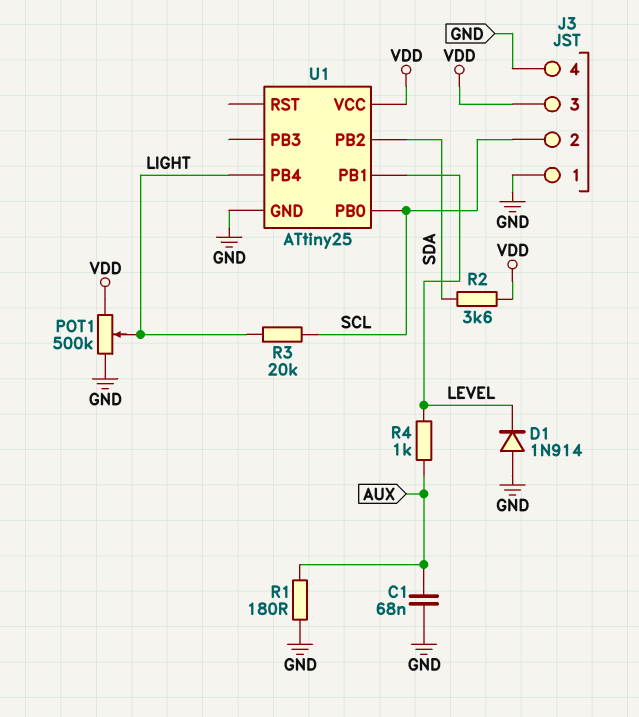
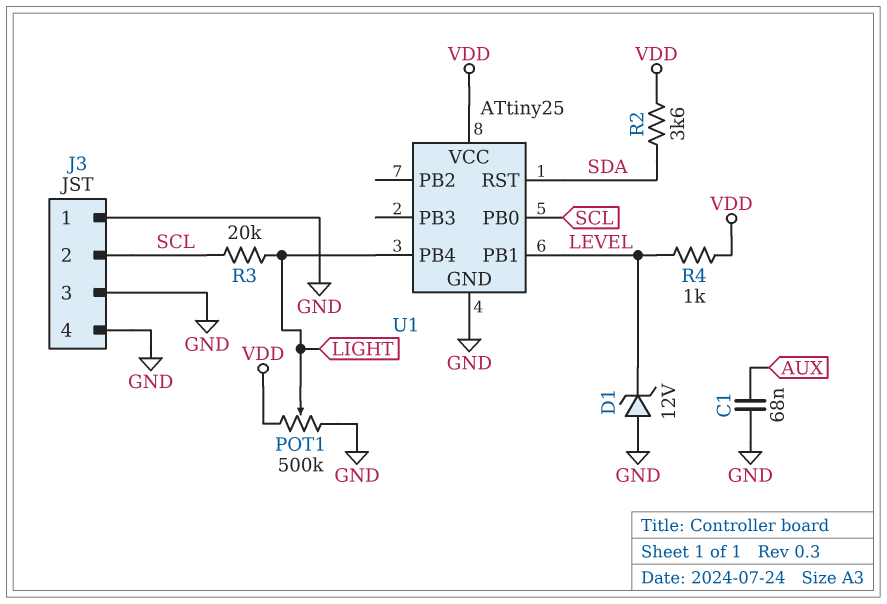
D1: diode 1N914 (A GND, K LEVEL) -> zener 12V (A GND, K LEVEL)
J3 pin 3: VDD -> GND
R1: 180 (AUX, GND) -> none
R4: 1k (AUX, LEVEL) -> 1k (LEVEL, VDD)
U1 pin PB2: SDA -> none
U1 pin RST: none -> SDA

